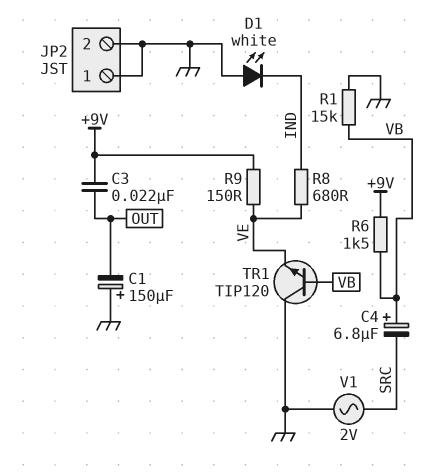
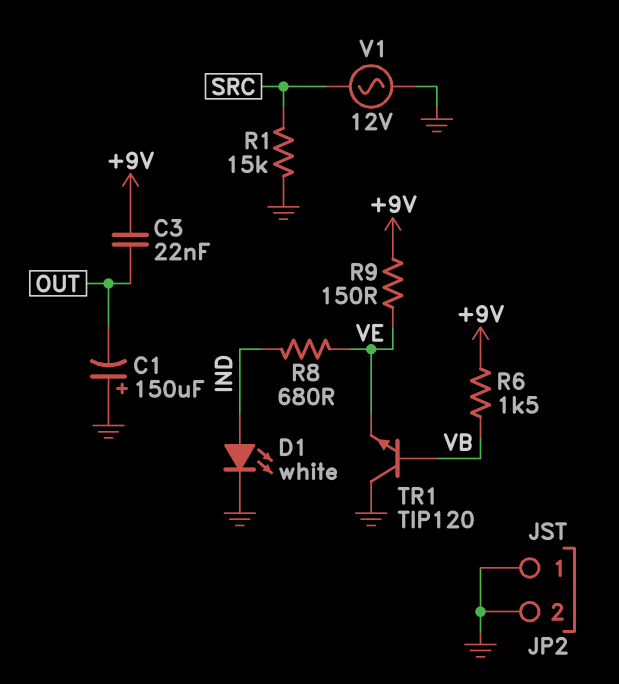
C4: 6.8uF (plus VB, minus SRC) -> none
D1: LED white (A GND, K IND) -> LED white (A IND, K GND)
R1: 15k (GND, VB) -> 15k (GND, SRC)
V1: AC 2V (GND, SRC) -> AC 12V (GND, SRC)

